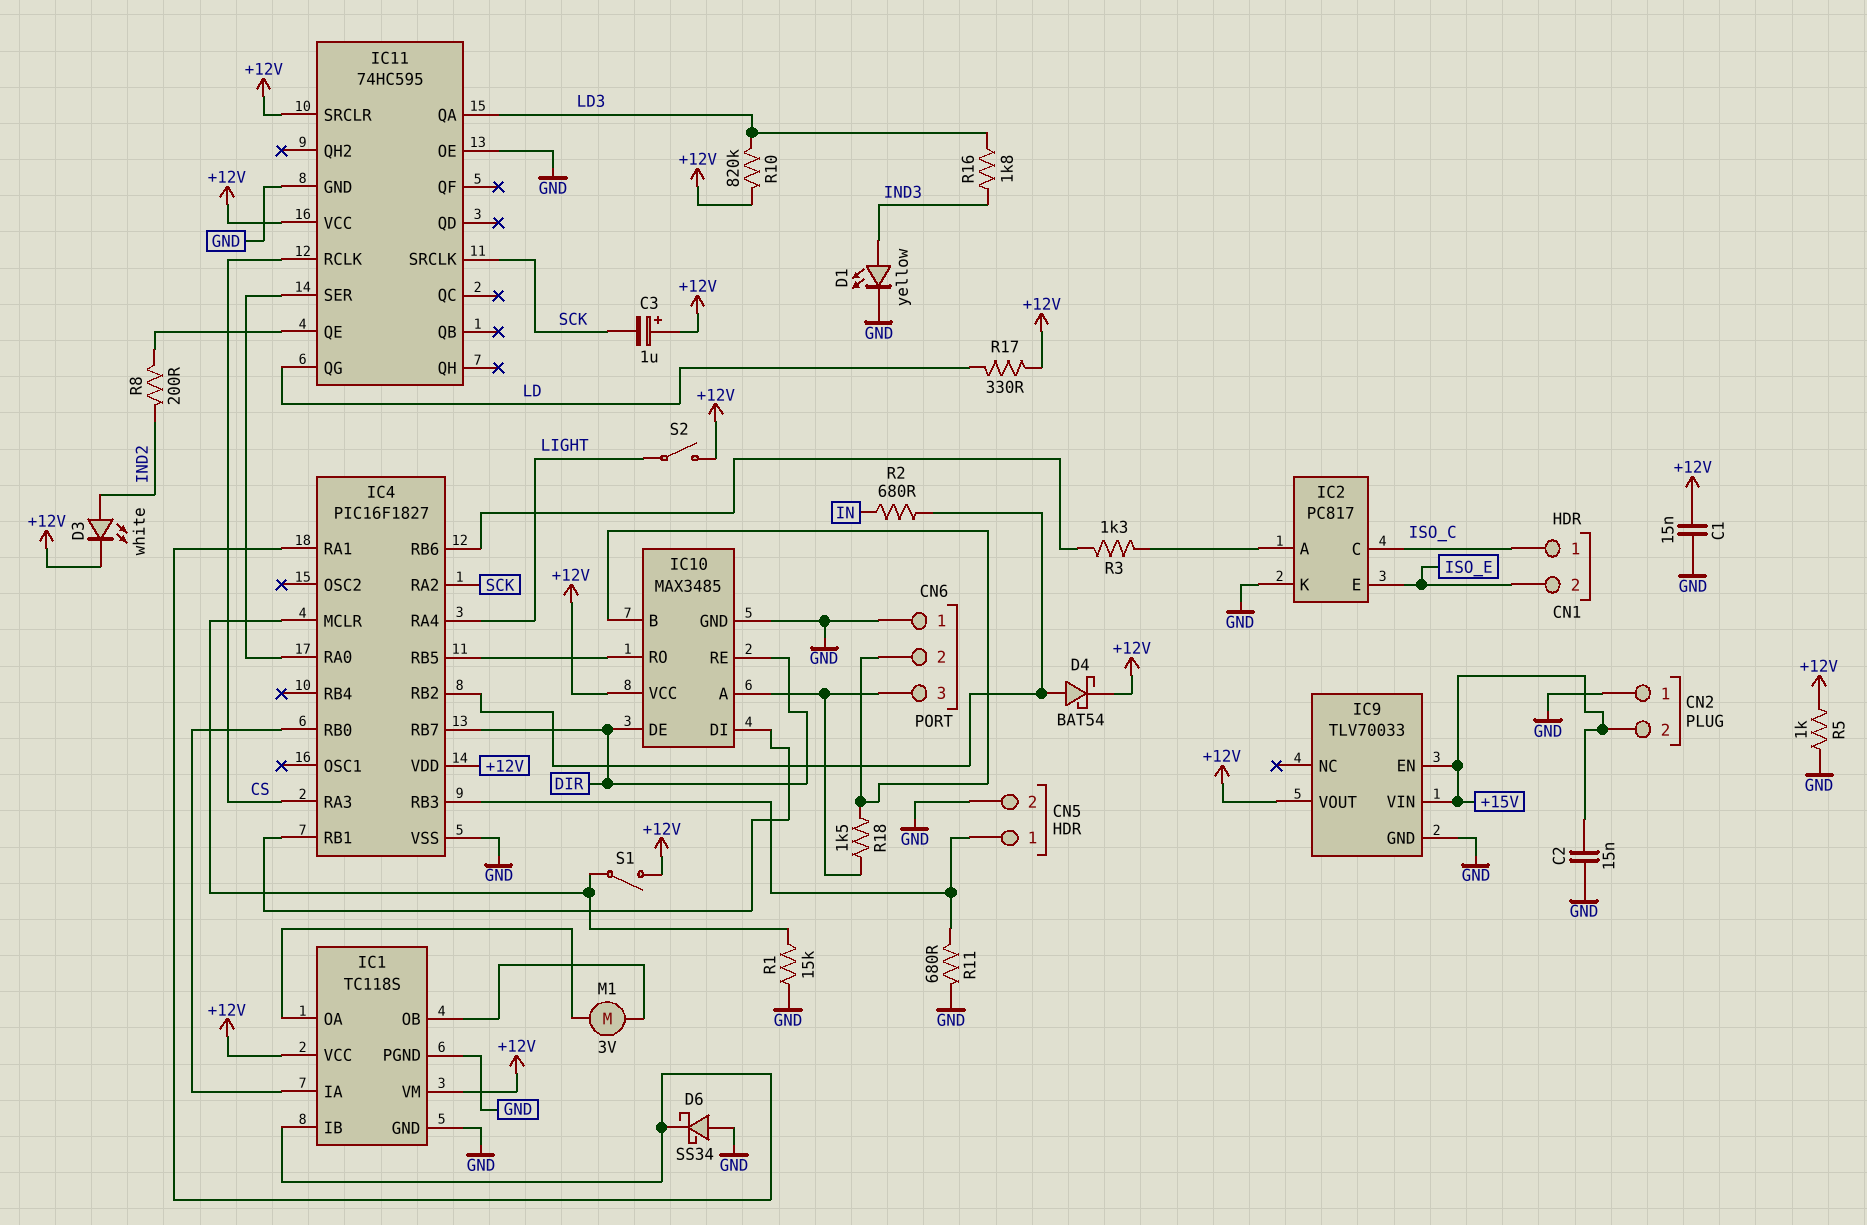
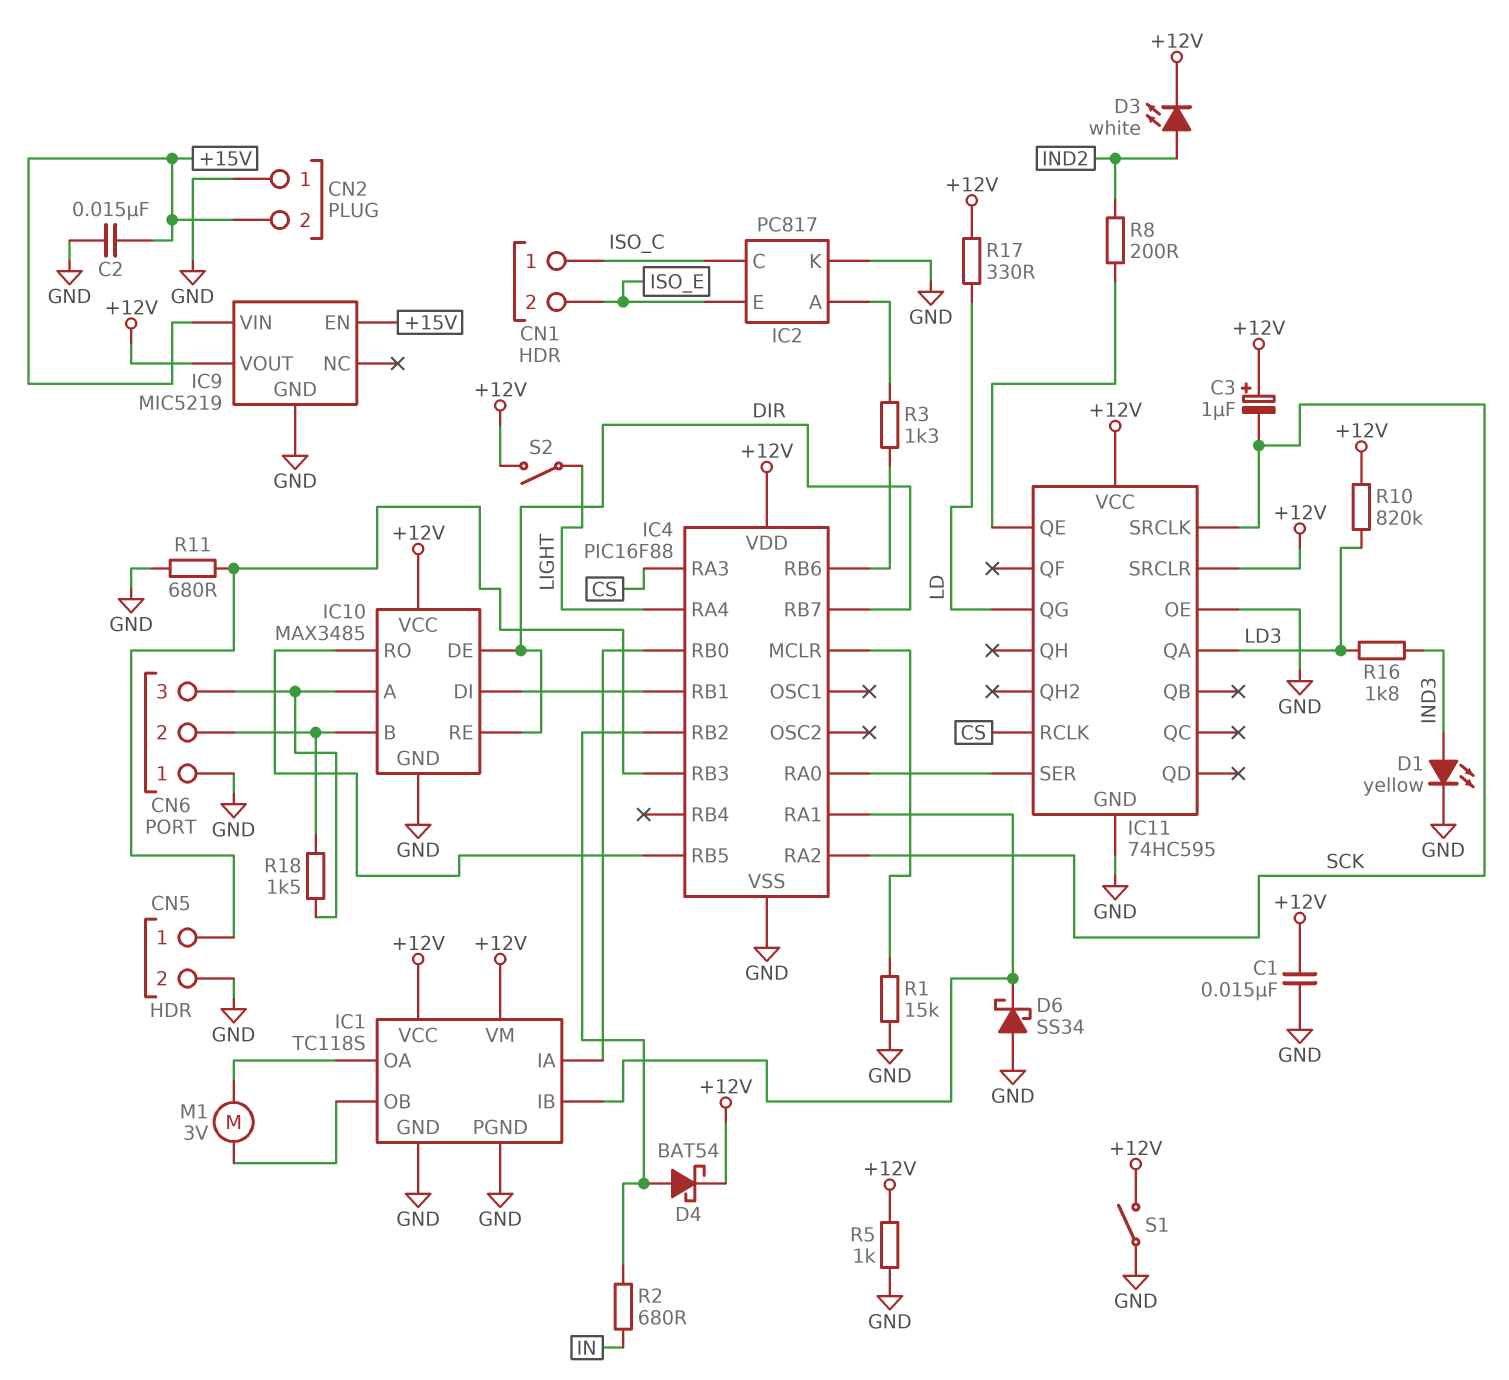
IC4: PIC16F1827 -> PIC16F88
IC9: TLV70033 -> MIC5219
S1: switch (+12V, IC4/MCLR) -> switch (+12V, GND)

